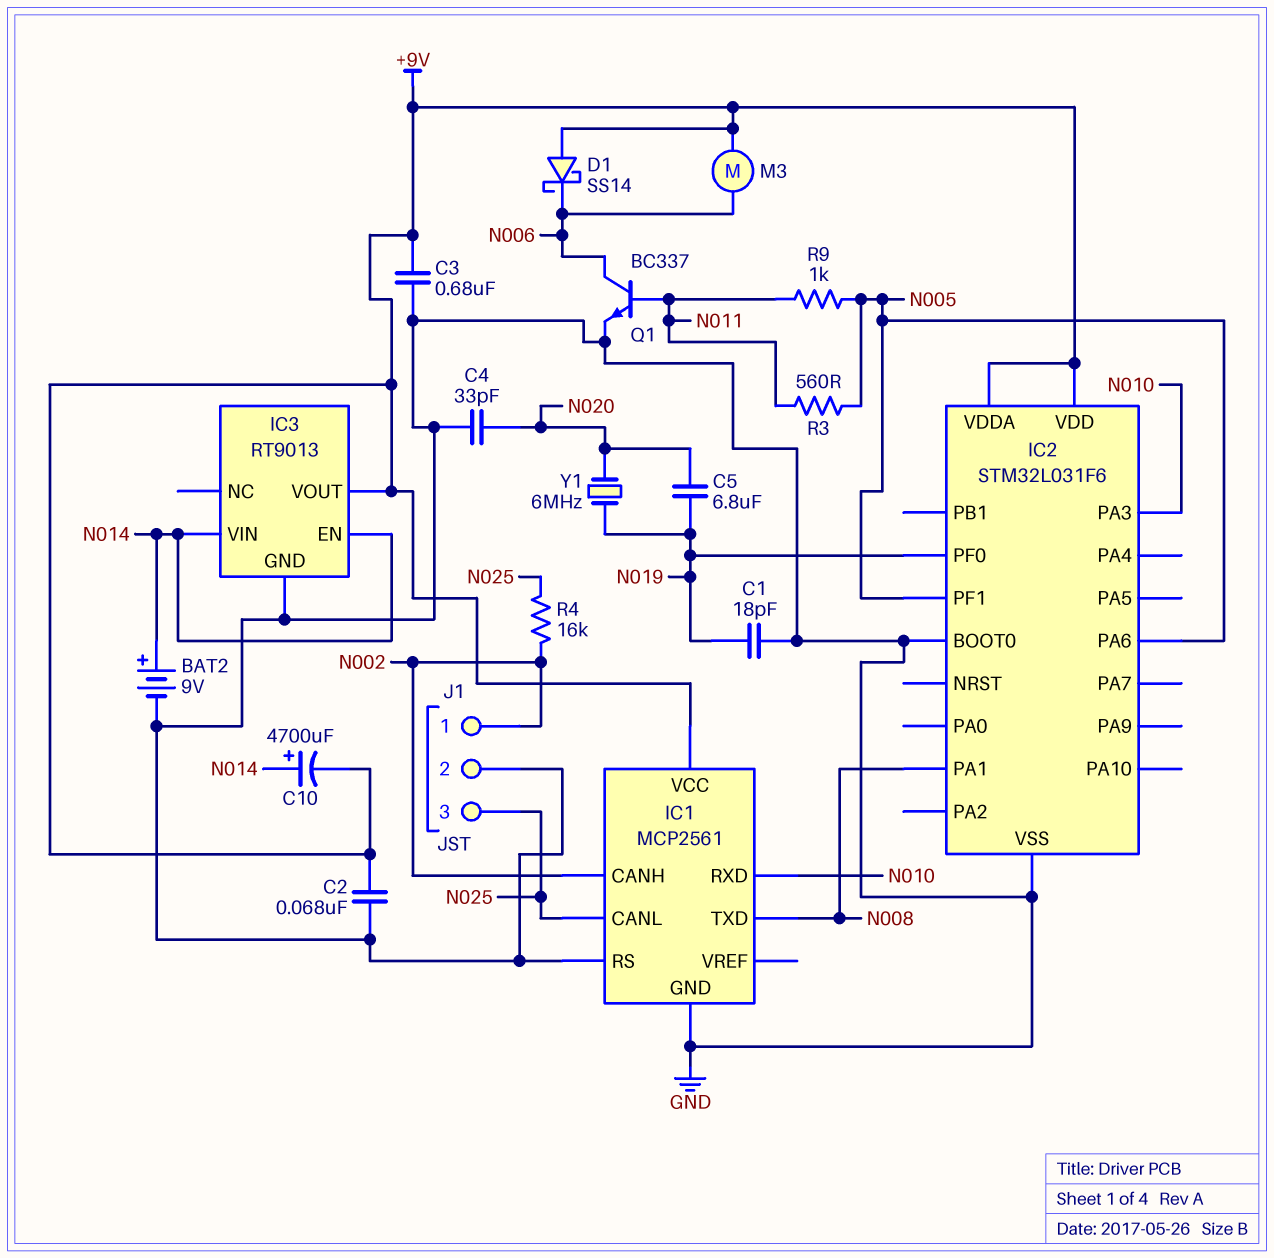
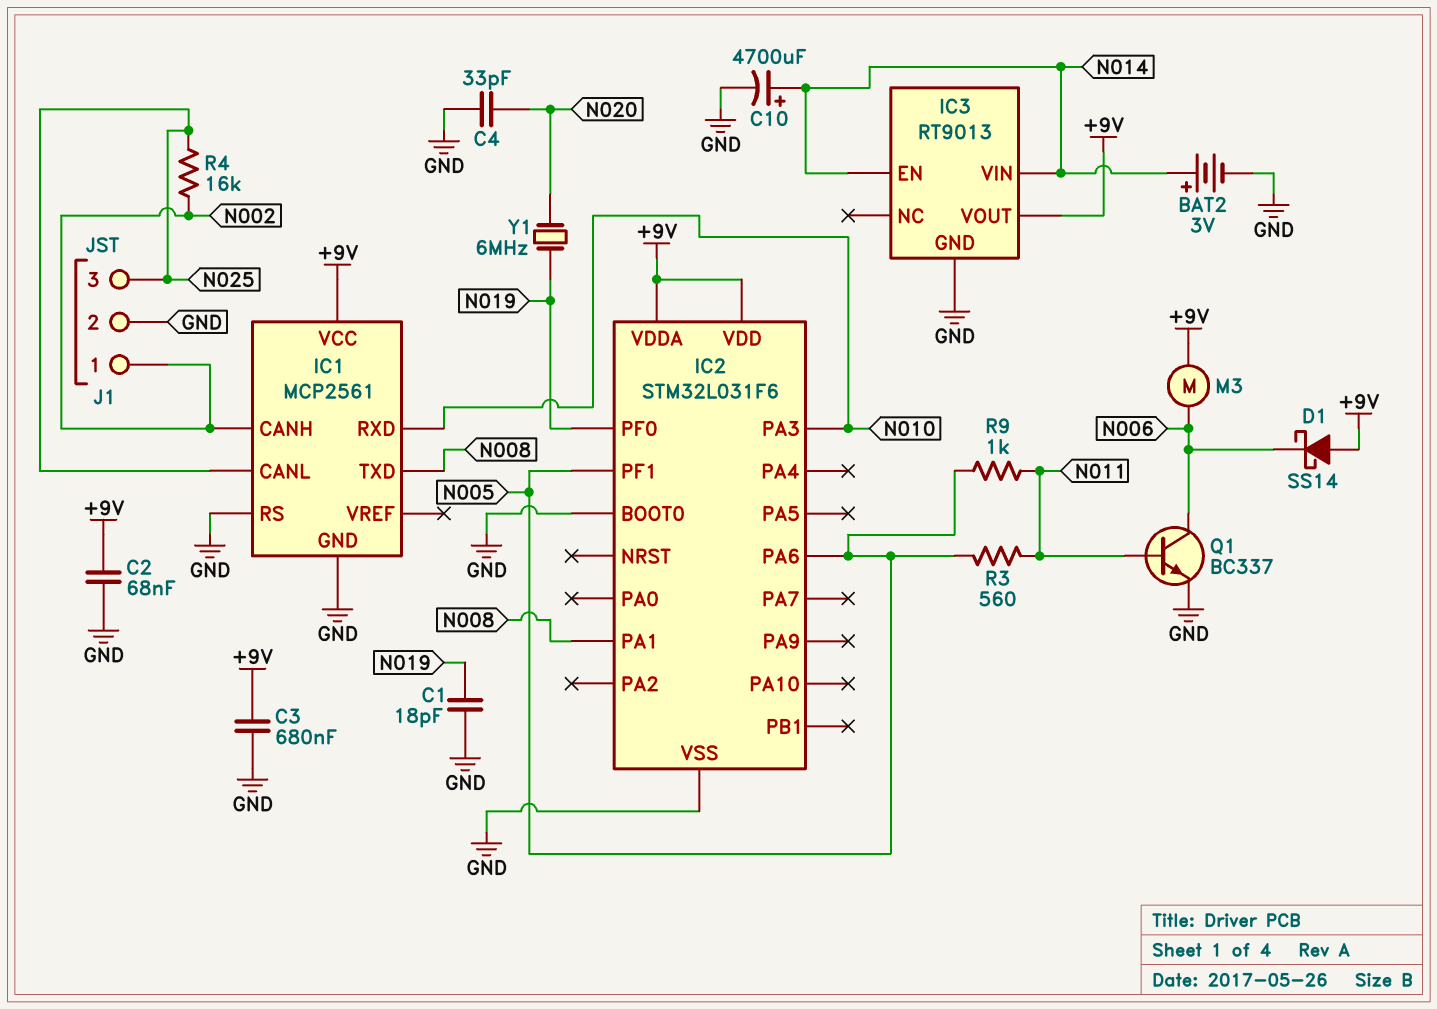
BAT2: 9V (plus N014, minus GND) -> 3V (plus N014, minus GND)
C5: 6.8uF (N019, N020) -> none
C10: 4700uF (plus N014, minus +9V) -> 4700uF (plus N014, minus GND)

